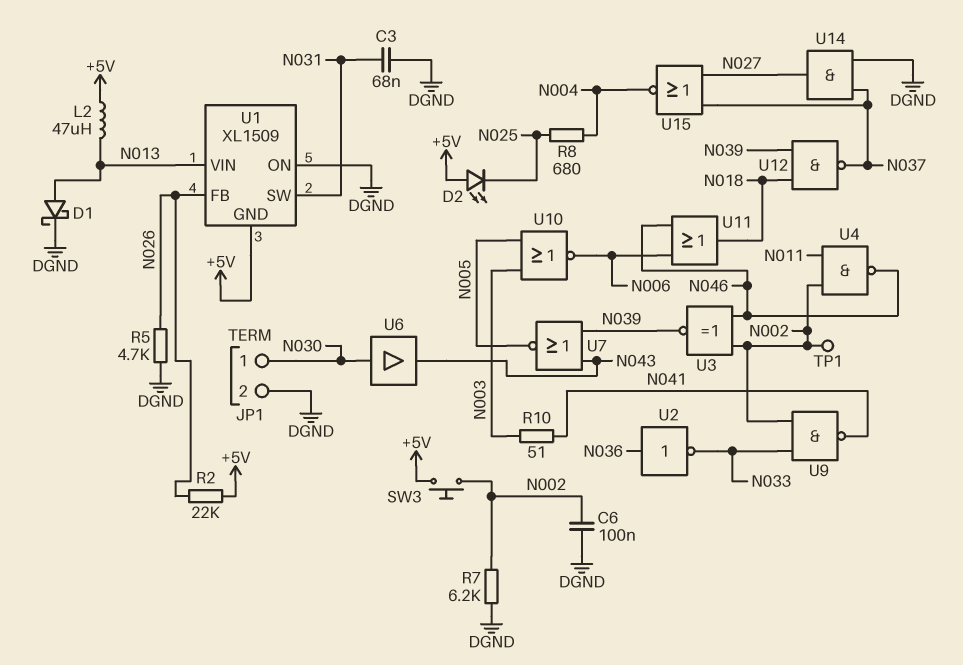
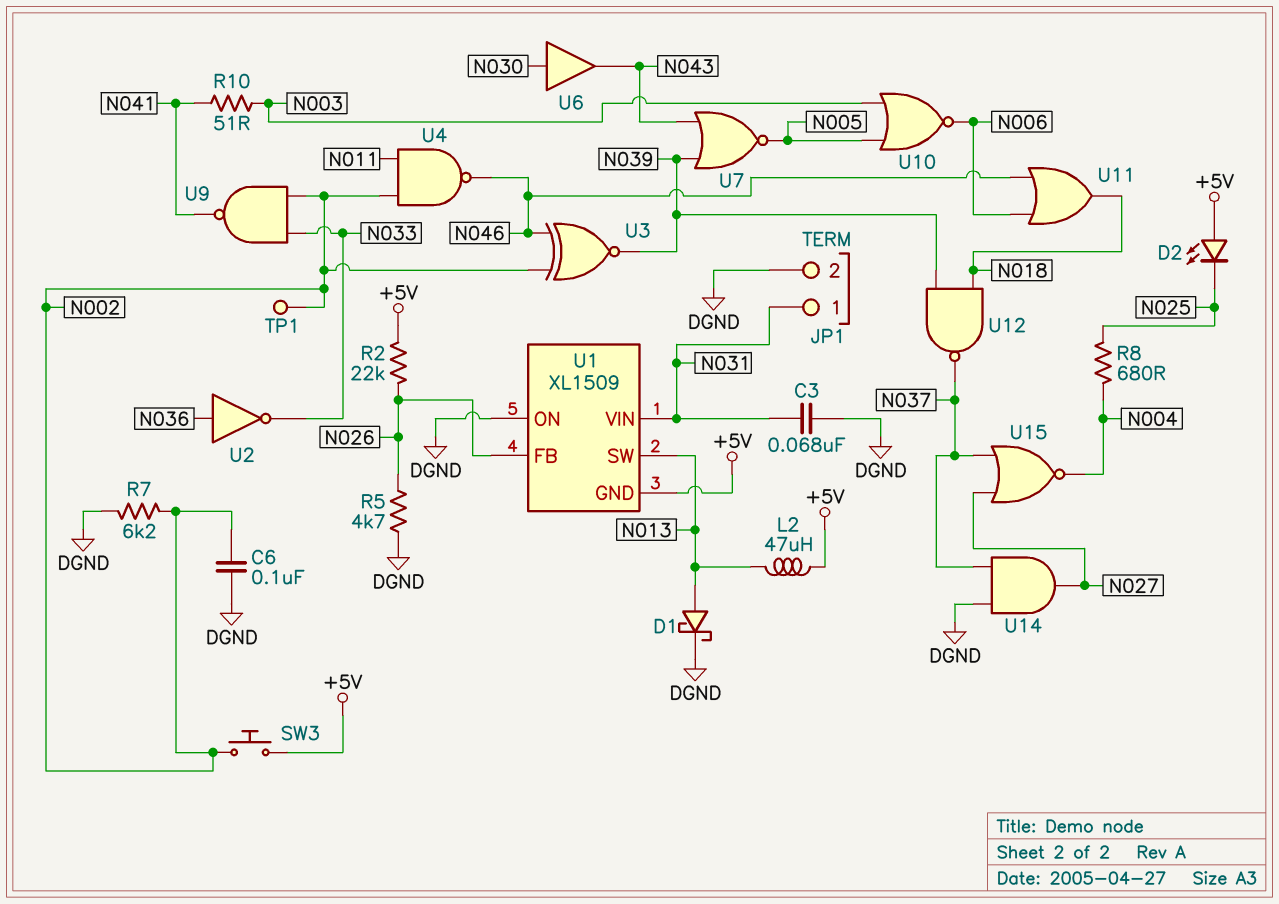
JP1 pin 1: N030 -> N031
U1 pin SW: N031 -> N013
U1 pin VIN: N013 -> N031

